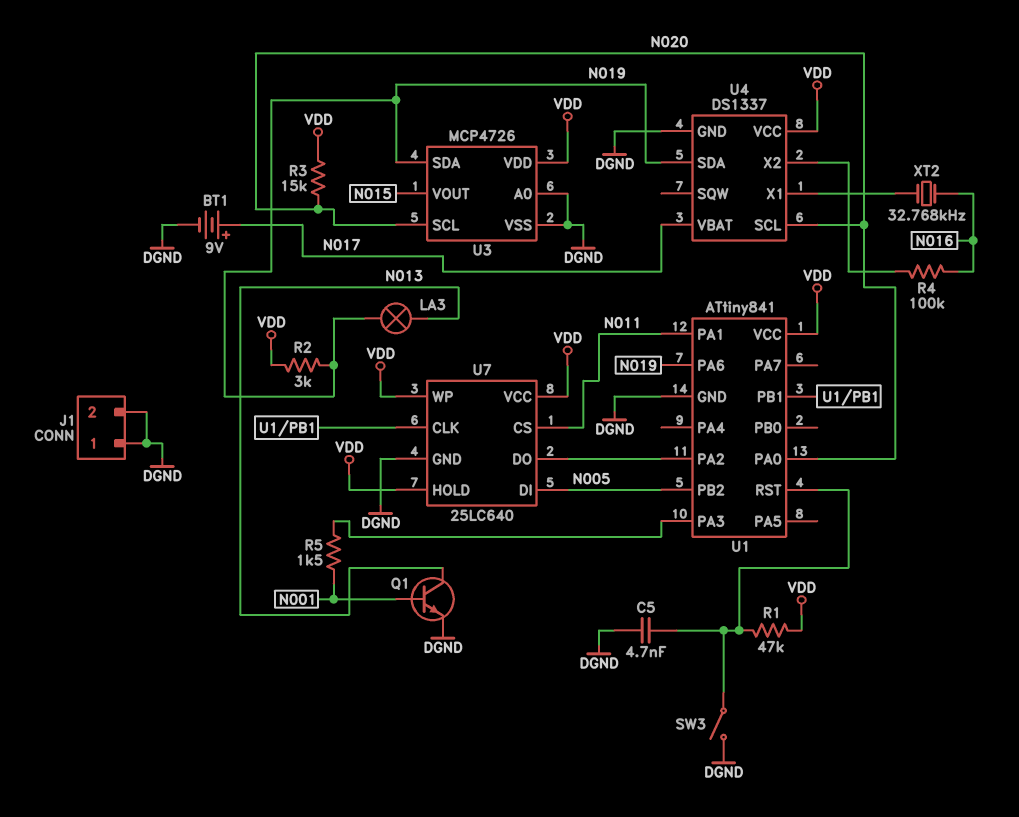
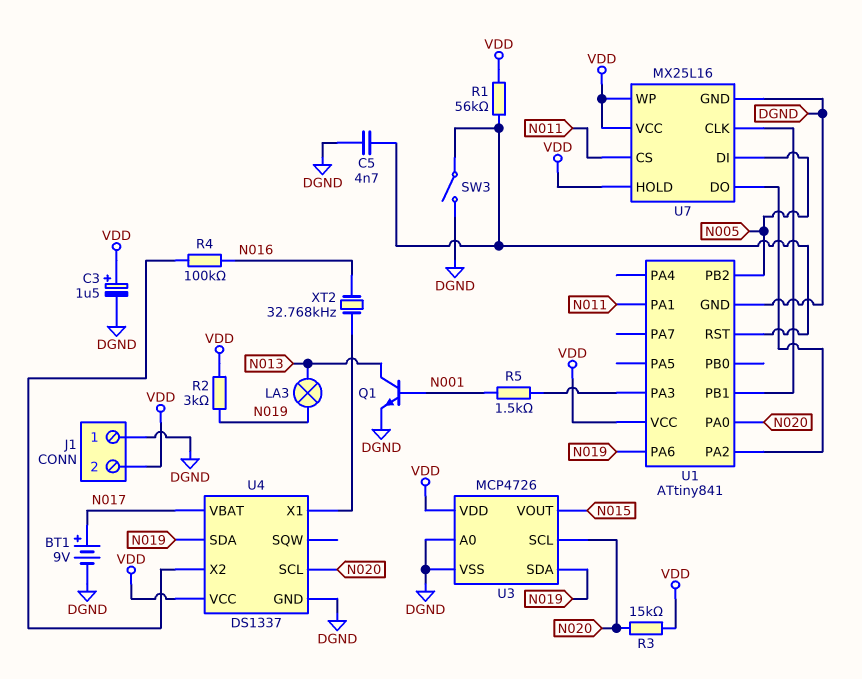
C3: none -> 1.5uF (plus VDD, minus DGND)
J1 pin 2: DGND -> VDD
R1: 47k (U1/RST, VDD) -> 56k (U1/RST, VDD)
U7: 25LC640 -> MX25L16

